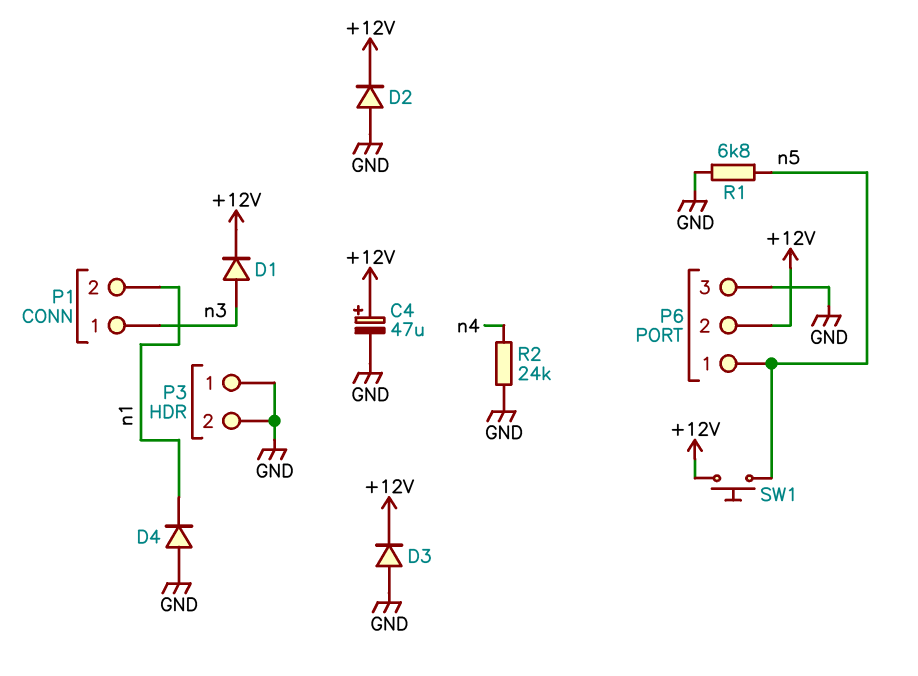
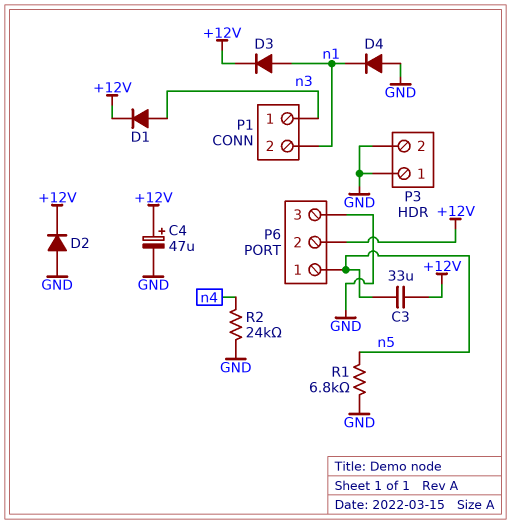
C3: none -> 33uF (+12V, n5)
D3: diode (A GND, K +12V) -> diode (A n1, K +12V)
SW1: button (+12V, n5) -> none

